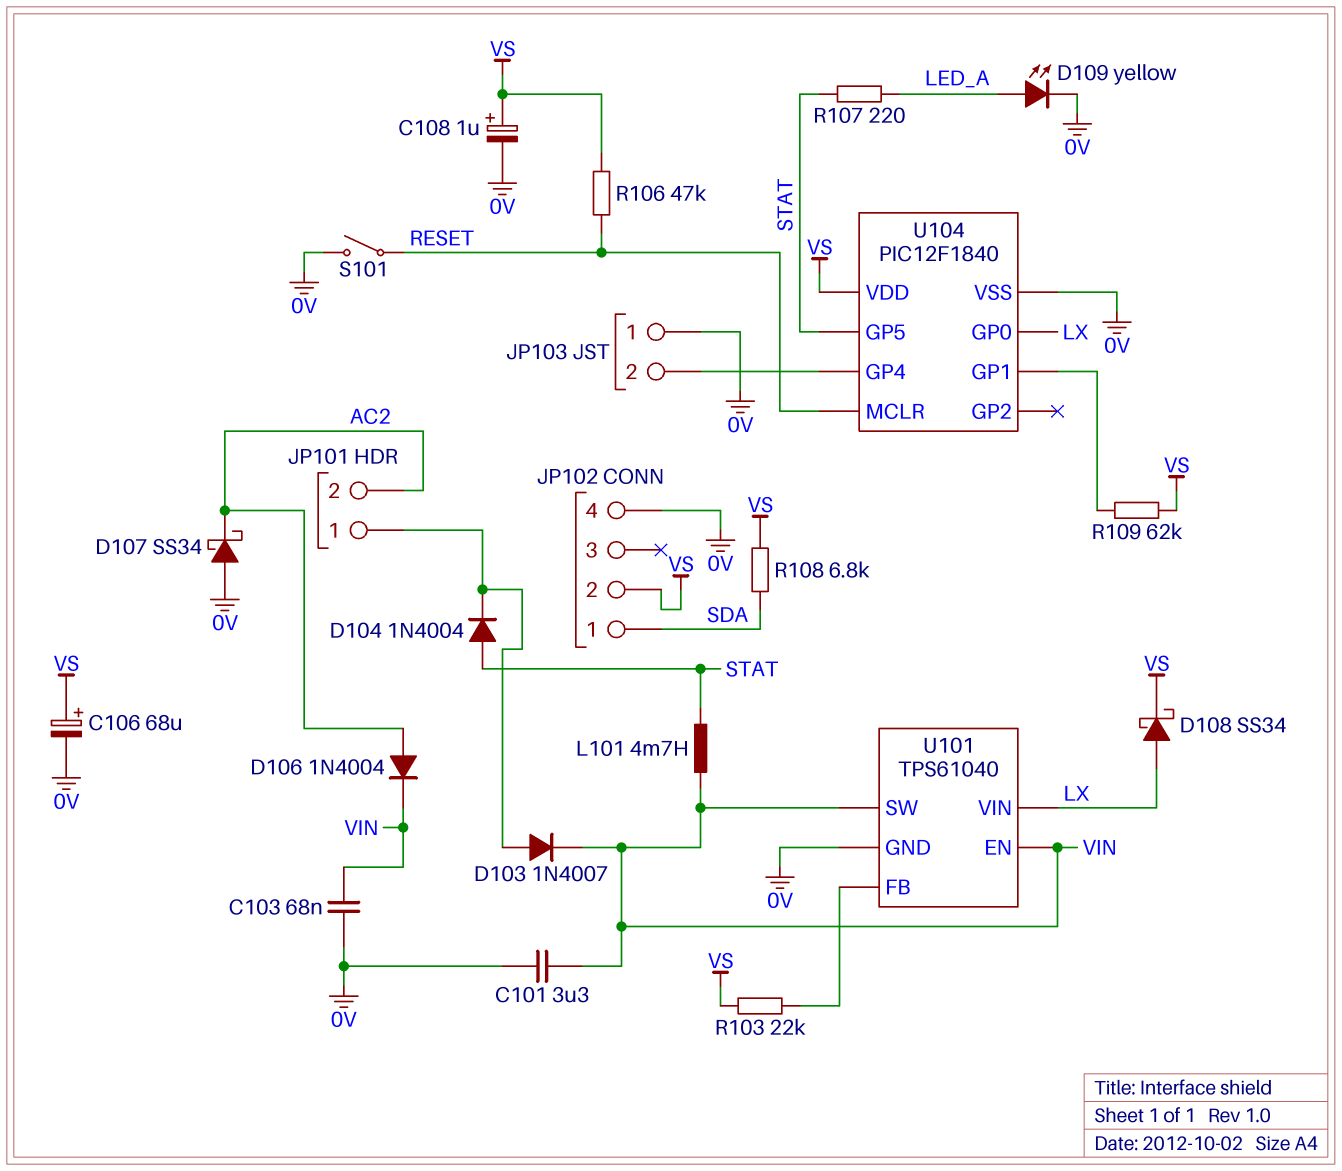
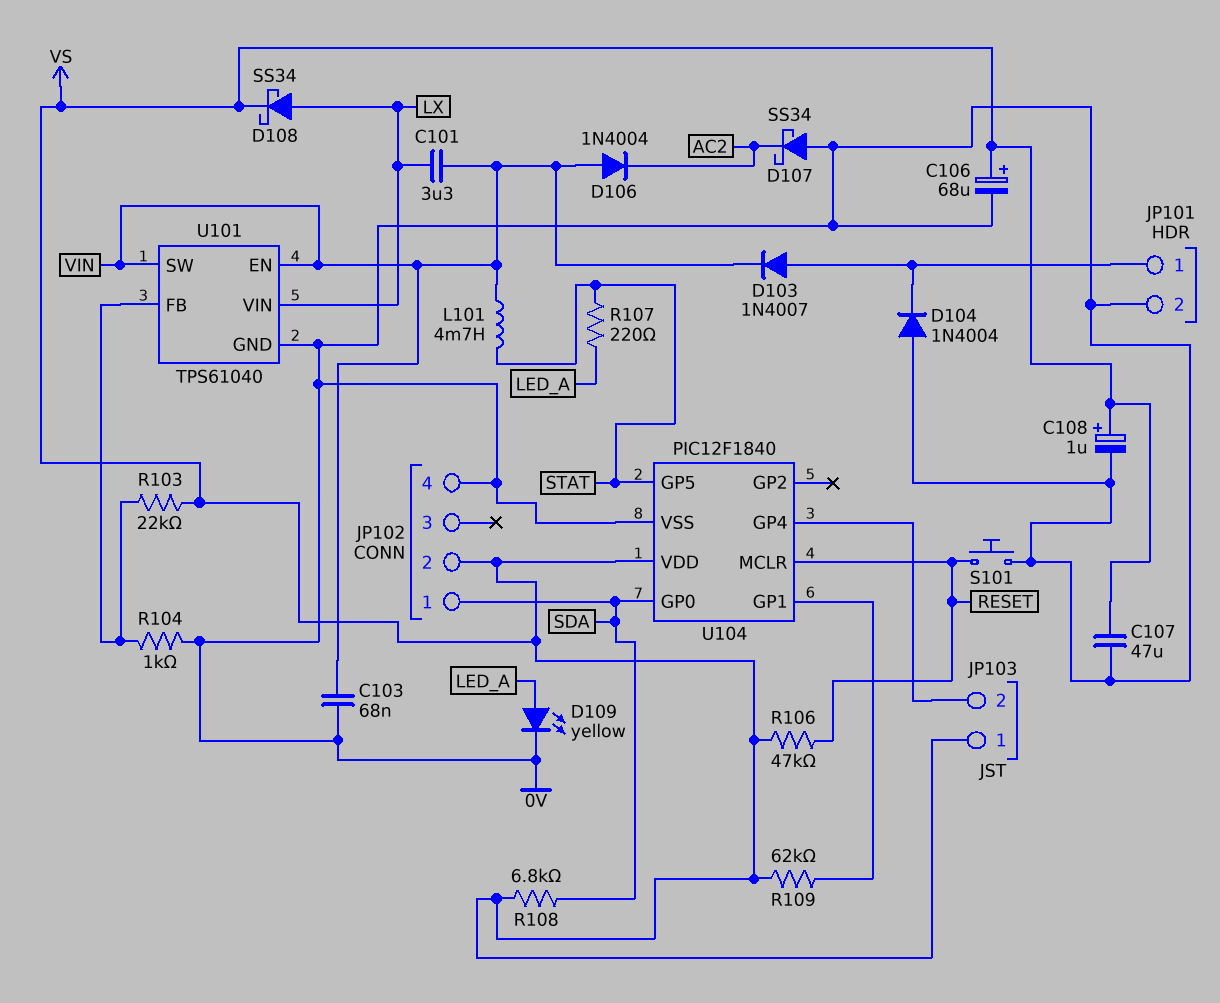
C101: 3.3uF (0V, VIN) -> 3.3uF (LX, VIN)
C107: none -> 47uF (0V, VS)
D104: diode 1N4004 (A STAT, K JP101/1) -> diode 1N4004 (A 0V, K JP101/1)
D106: diode 1N4004 (A AC2, K VIN) -> diode 1N4004 (A VIN, K AC2)
JP101 pin 2: AC2 -> 0V
JP103 pin 1: 0V -> VS
R104: none -> 1k (0V, U101/FB)
S101: switch (0V, RESET) -> button (0V, RESET)
U104 pin GP0: LX -> SDA

